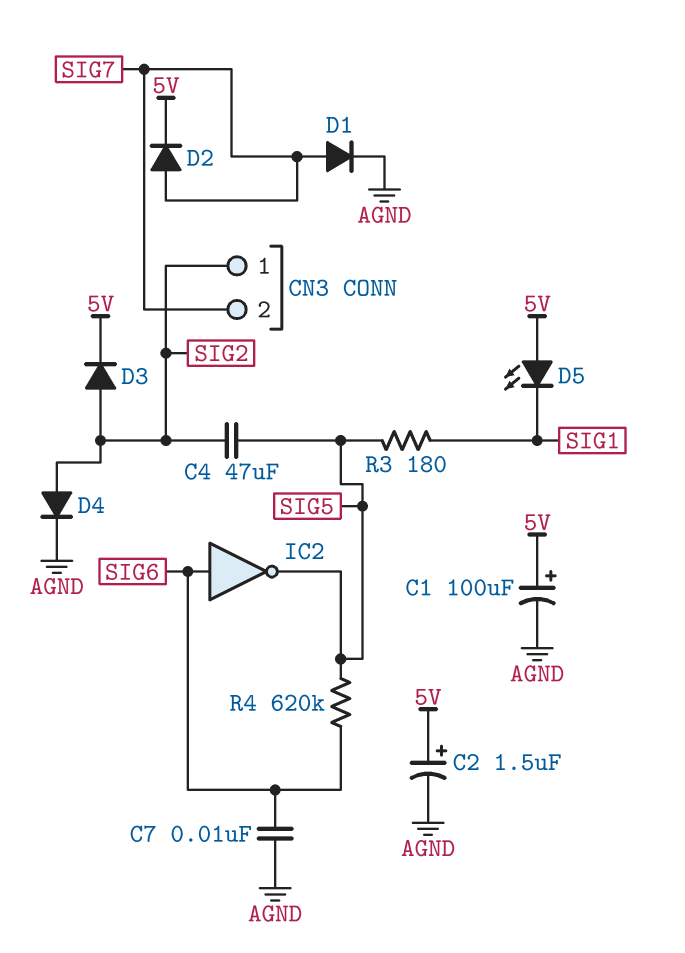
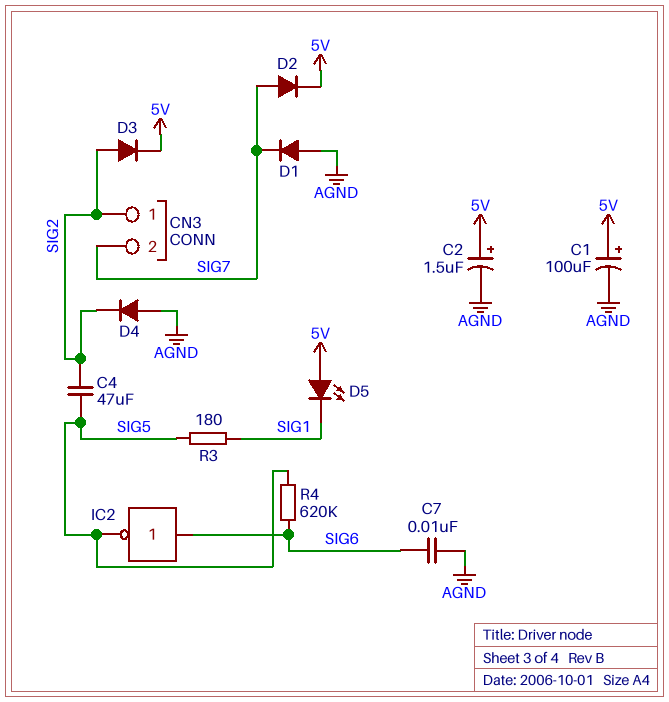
D1: diode (A SIG7, K AGND) -> diode (A AGND, K SIG7)
D4: diode (A SIG2, K AGND) -> diode (A AGND, K SIG2)

